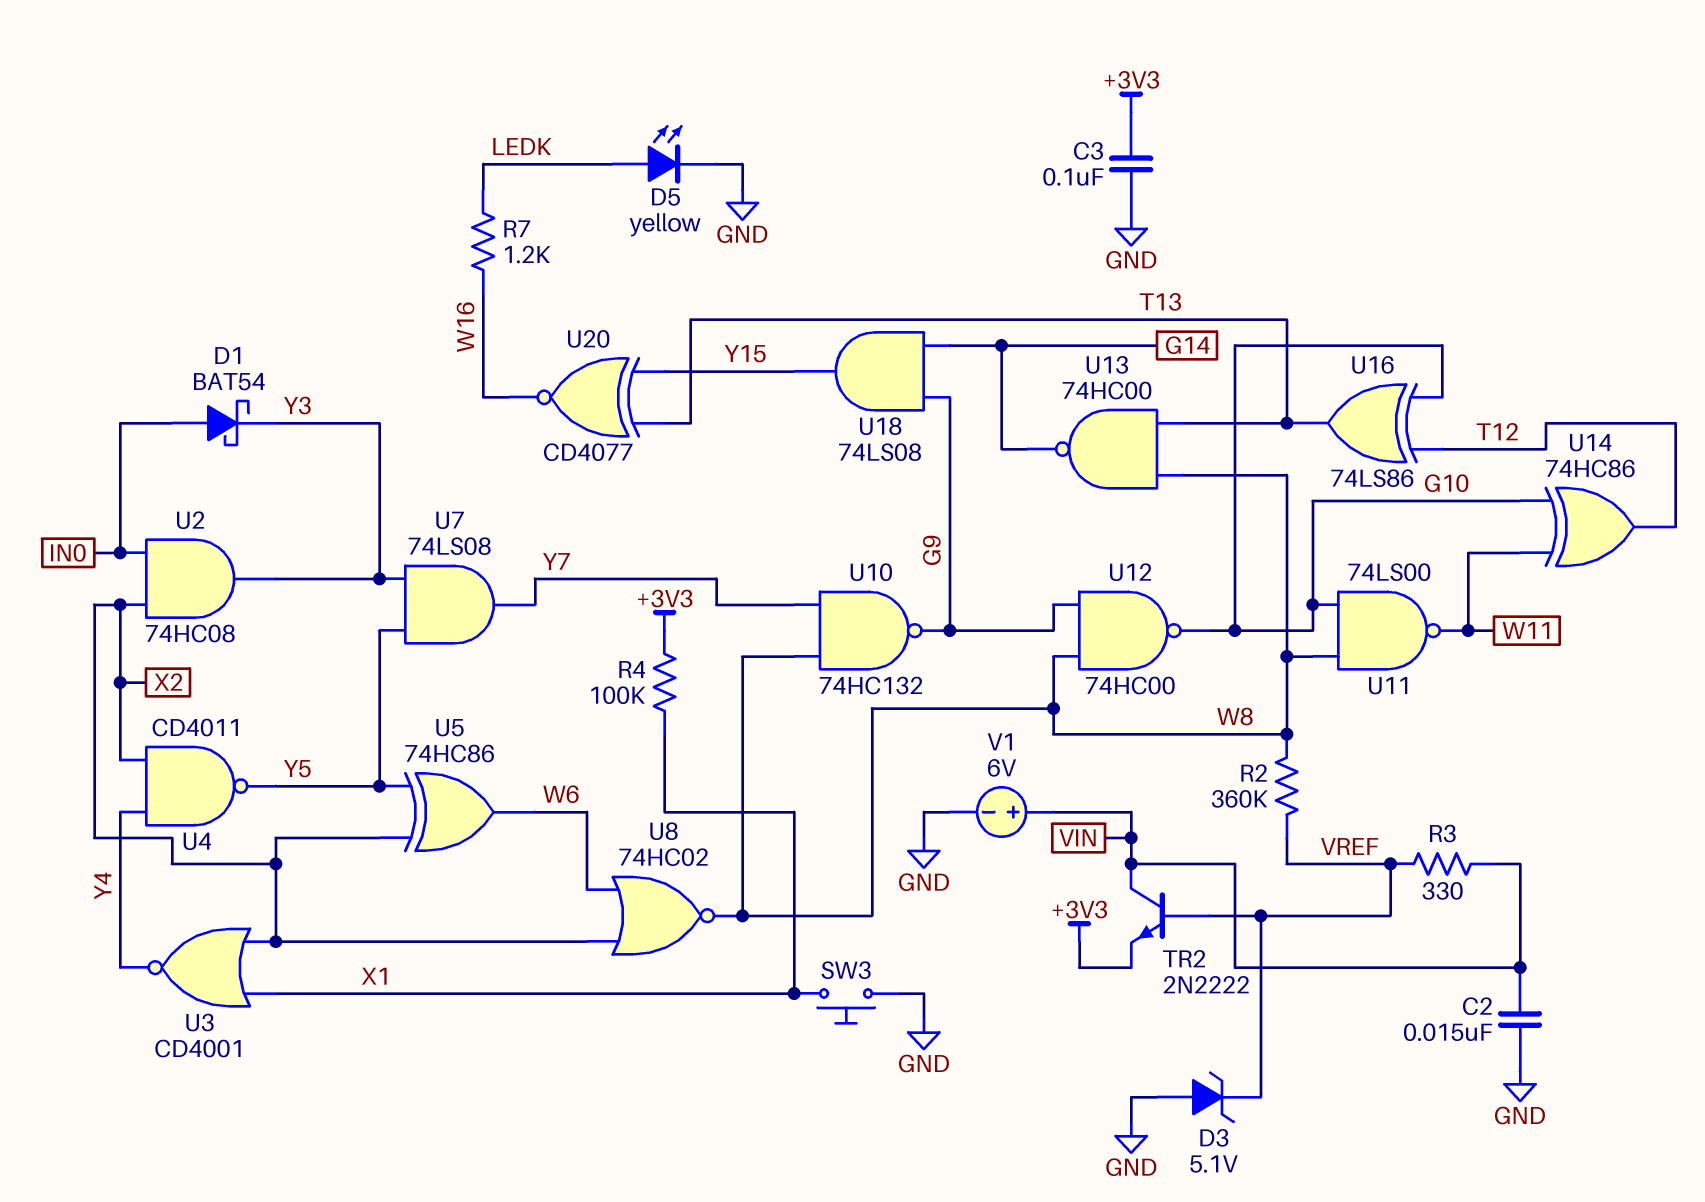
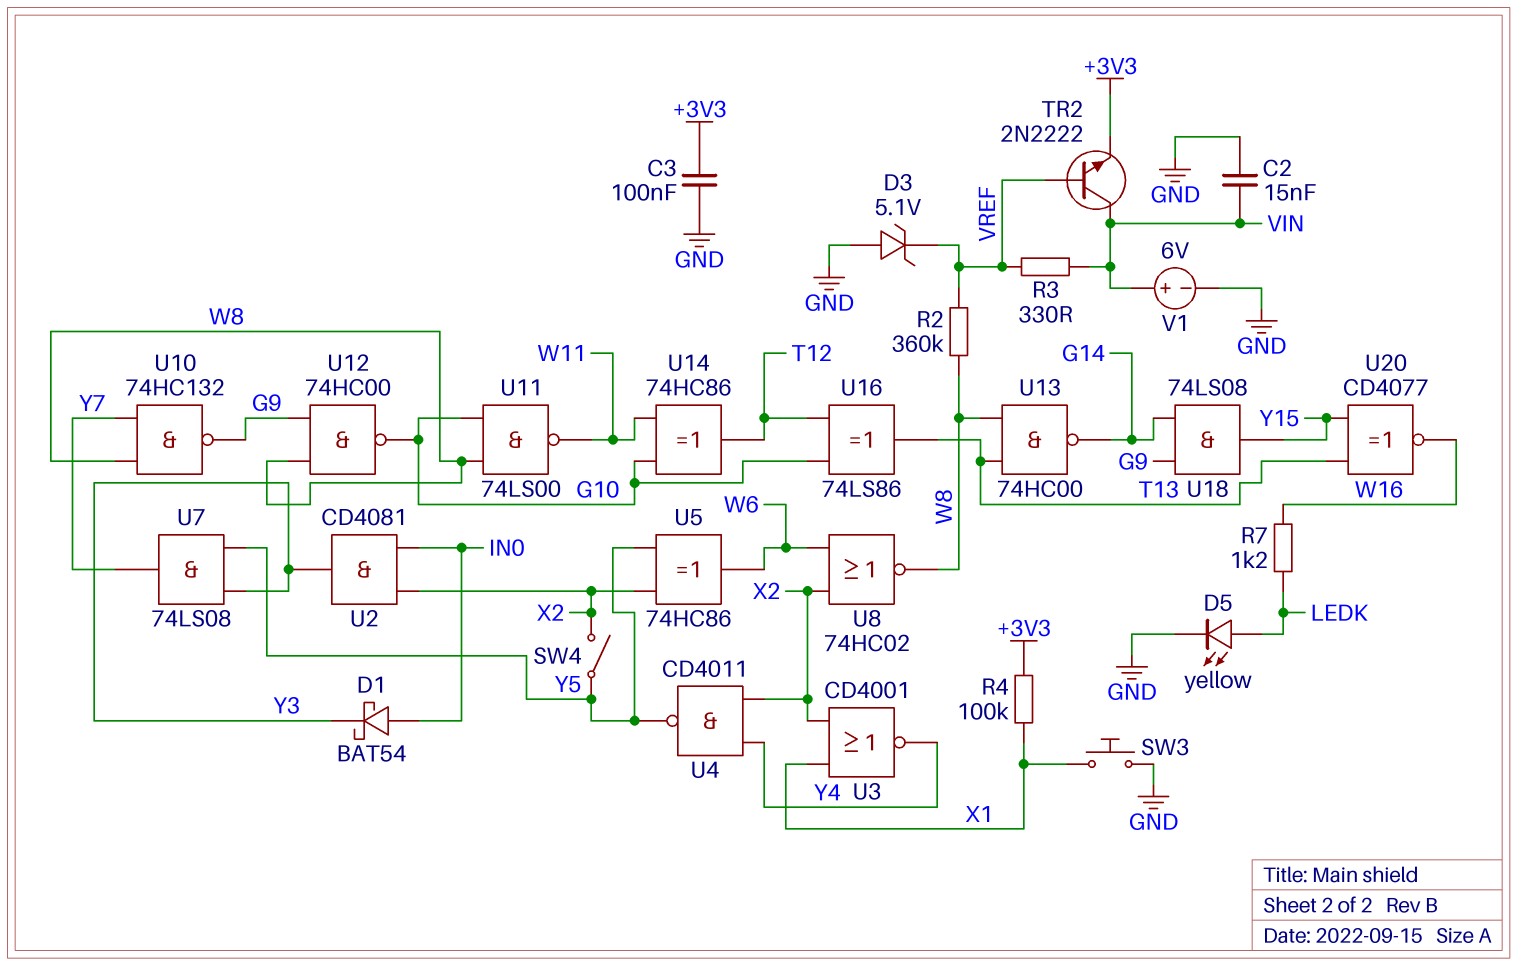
SW4: none -> switch (X2, Y5)
U2: AND 74HC08 (in IN0, in X2, out Y3) -> AND CD4081 (in IN0, in X2, out Y3)

